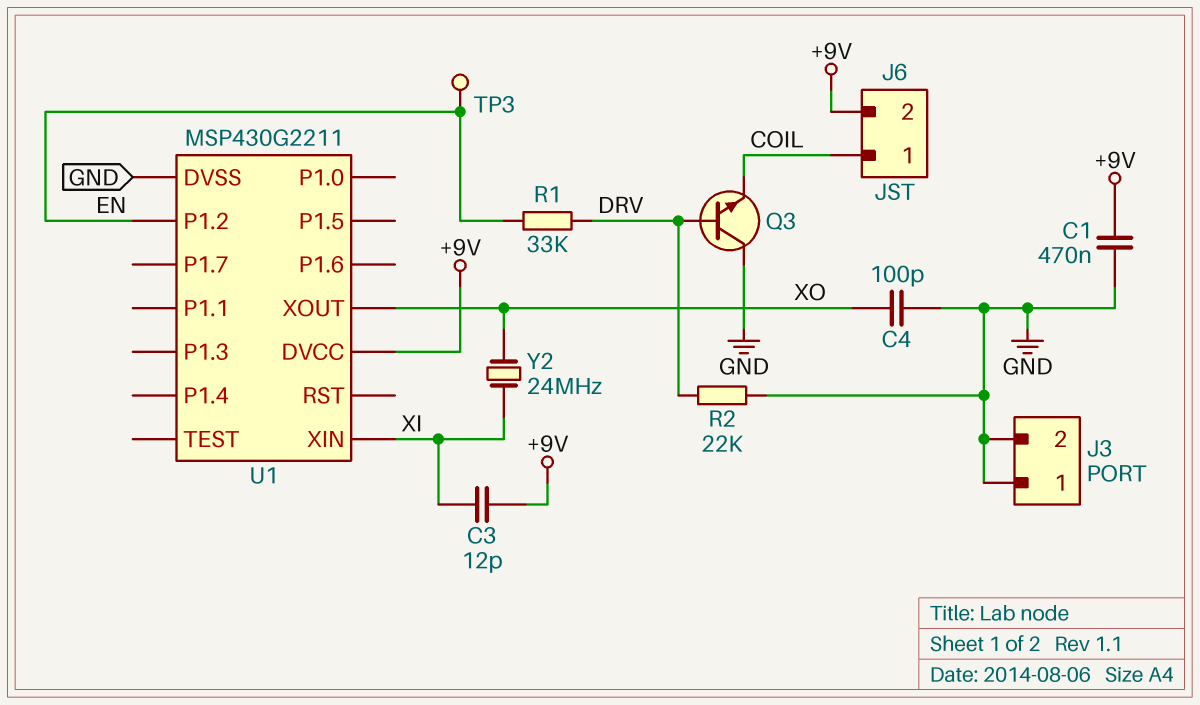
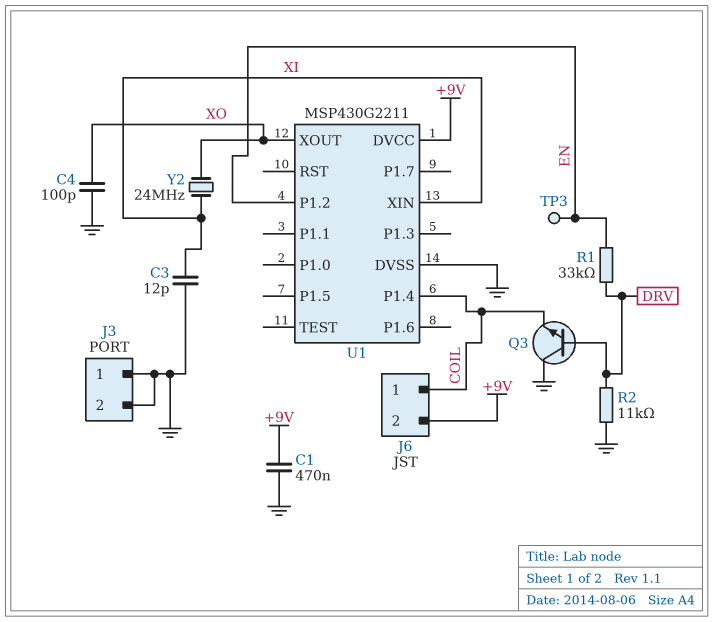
C3: 12pF (+9V, XI) -> 12pF (GND, XI)
R2: 22k (DRV, GND) -> 11k (DRV, GND)
U1 pin P1.4: none -> COIL

